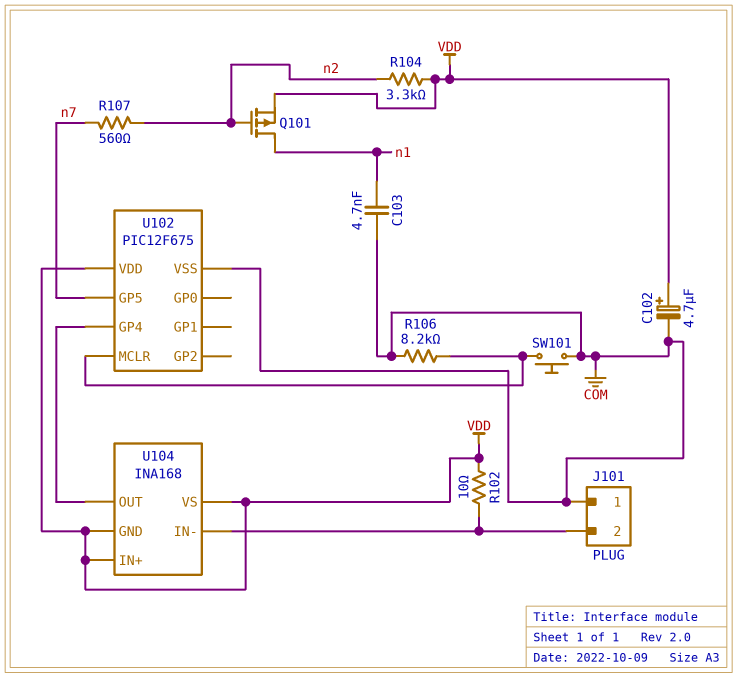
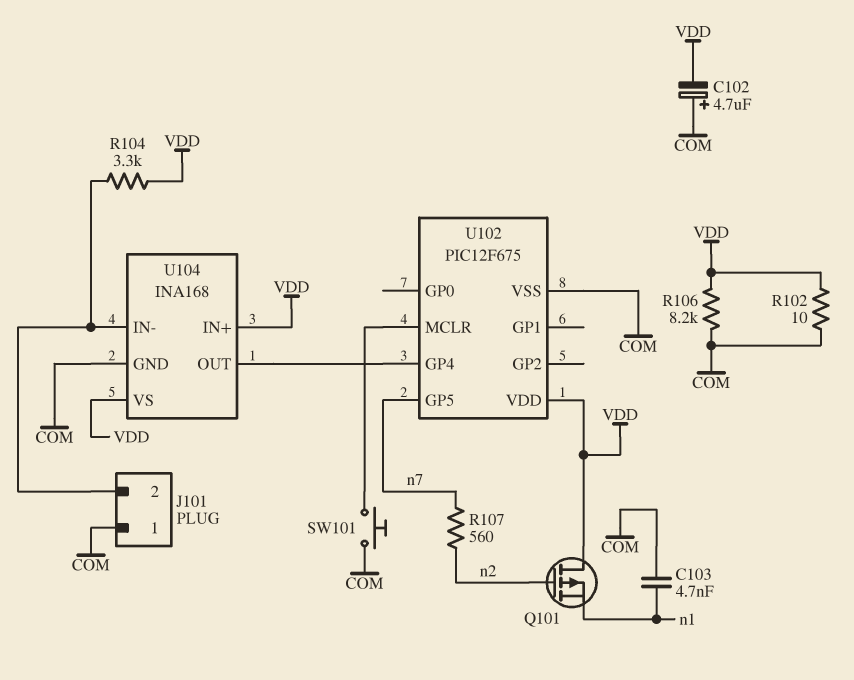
C102: 4.7uF (plus VDD, minus COM) -> 4.7uF (plus COM, minus VDD)
Q101: PMOS (G n2, D n1, S VDD) -> PMOS (G n2, D VDD, S n1)
R102: 10 (J101/2, VDD) -> 10 (COM, VDD)
R104: 3.3k (VDD, n2) -> 3.3k (J101/2, VDD)
R106: 8.2k (COM, U102/MCLR) -> 8.2k (COM, VDD)
U104 pin GND: VDD -> COM

